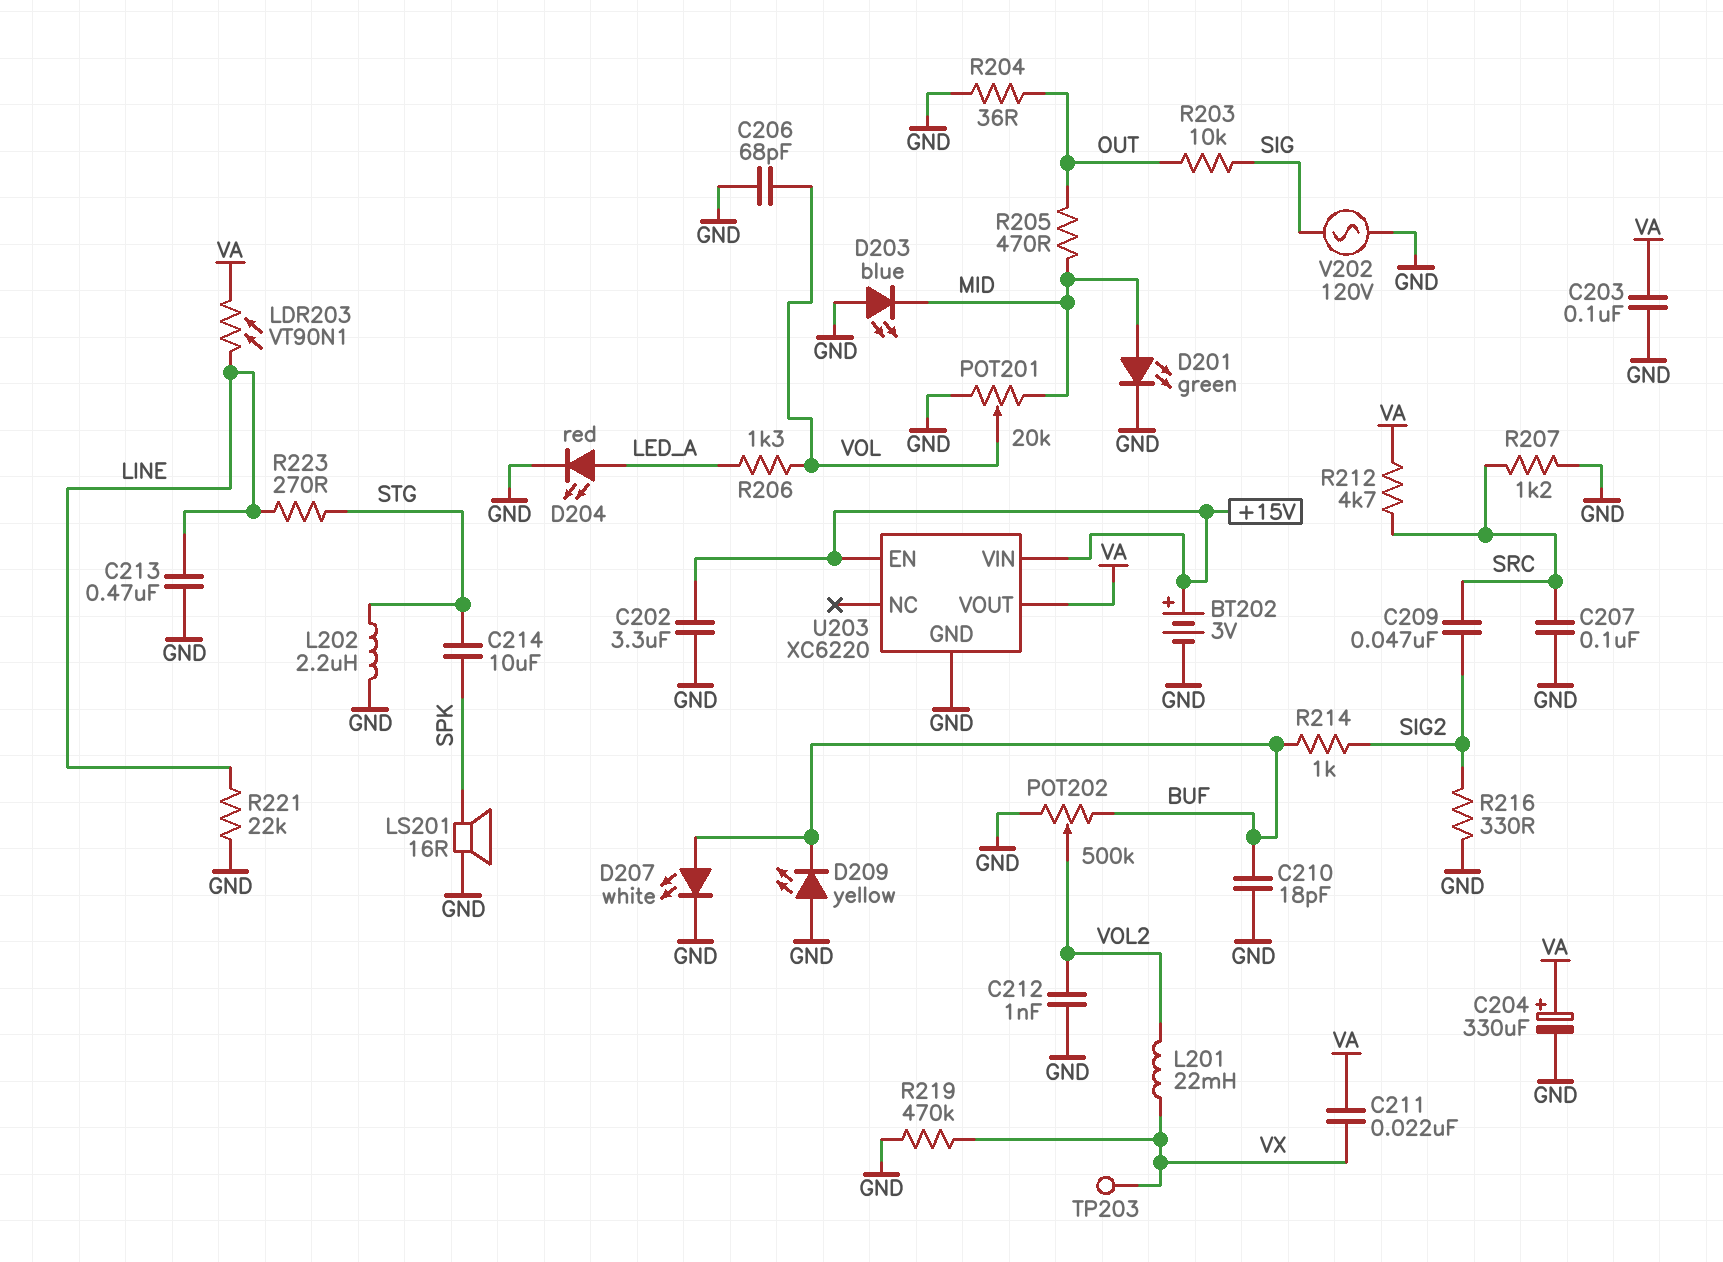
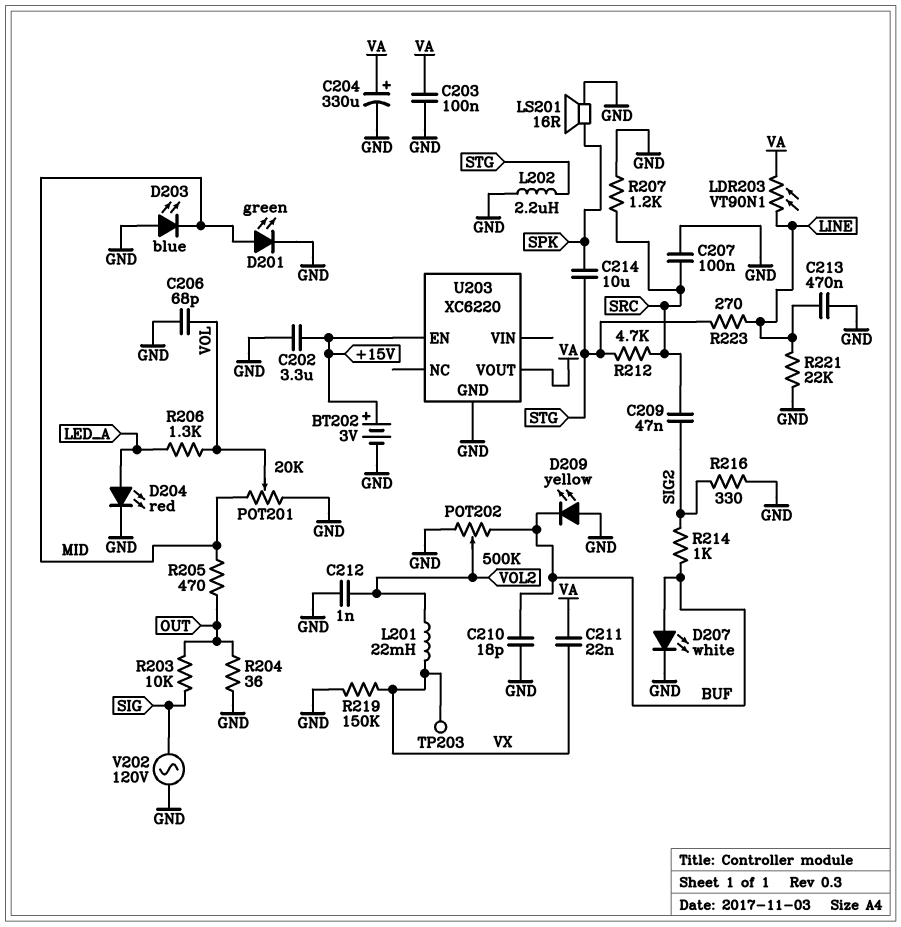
R212: 4.7k (SRC, VA) -> 4.7k (SRC, STG)
R219: 470k (GND, VX) -> 150k (GND, VX)
U203 pin VIN: +15V -> none

